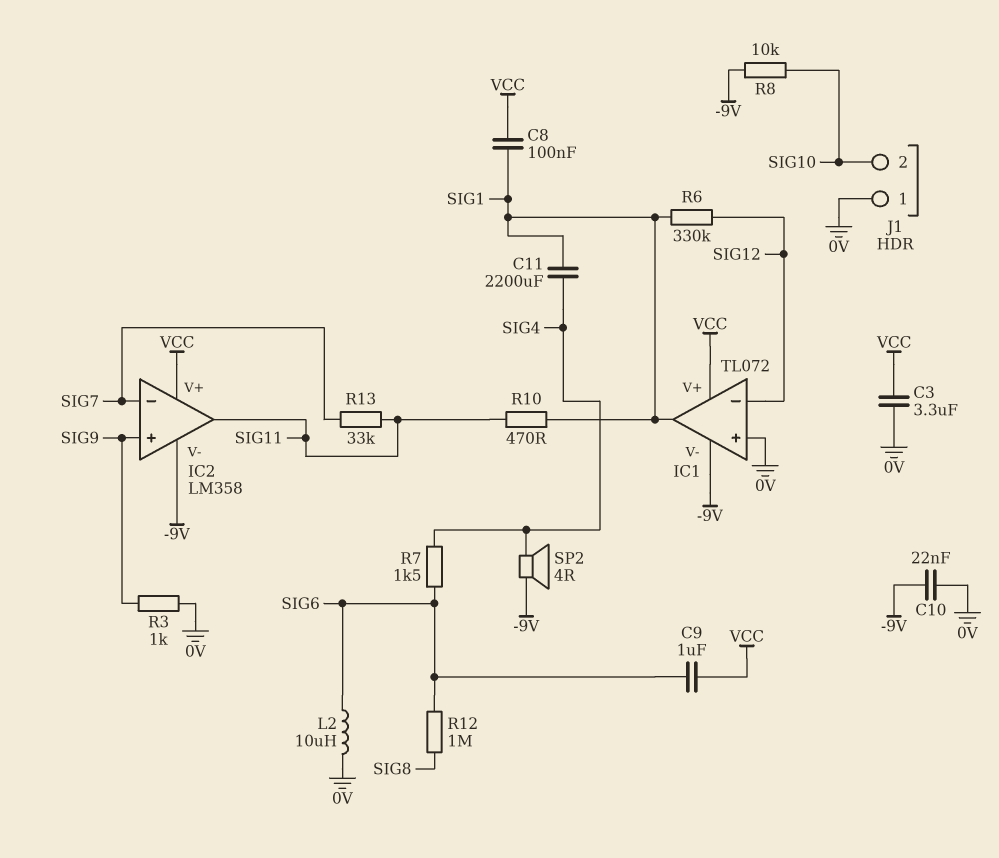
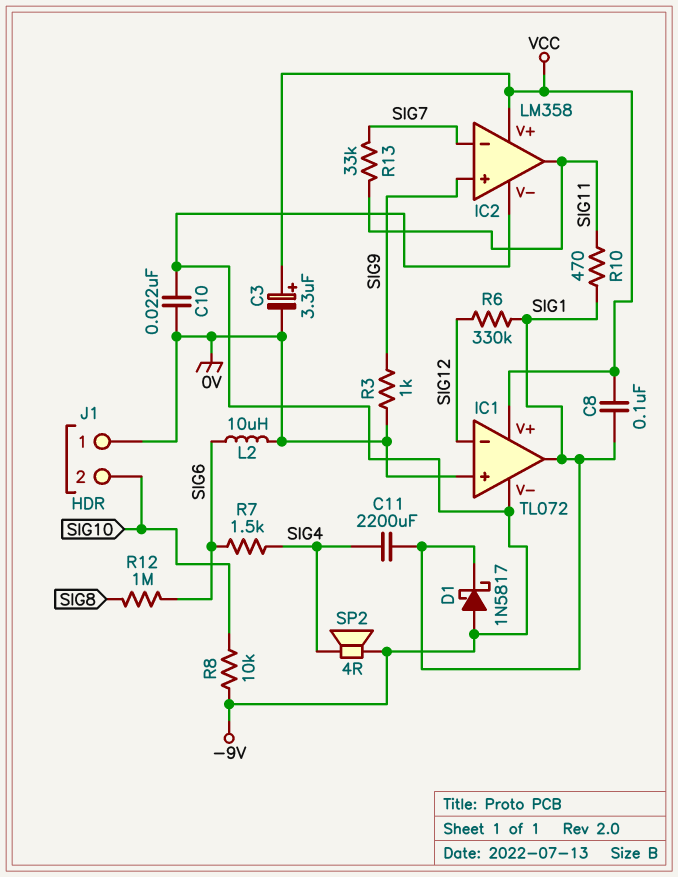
C3: 3.3uF (0V, VCC) -> 3.3uF (plus VCC, minus 0V)
C9: 1uF (SIG6, VCC) -> none
D1: none -> schottky 1N5817 (A -9V, K SIG1)

